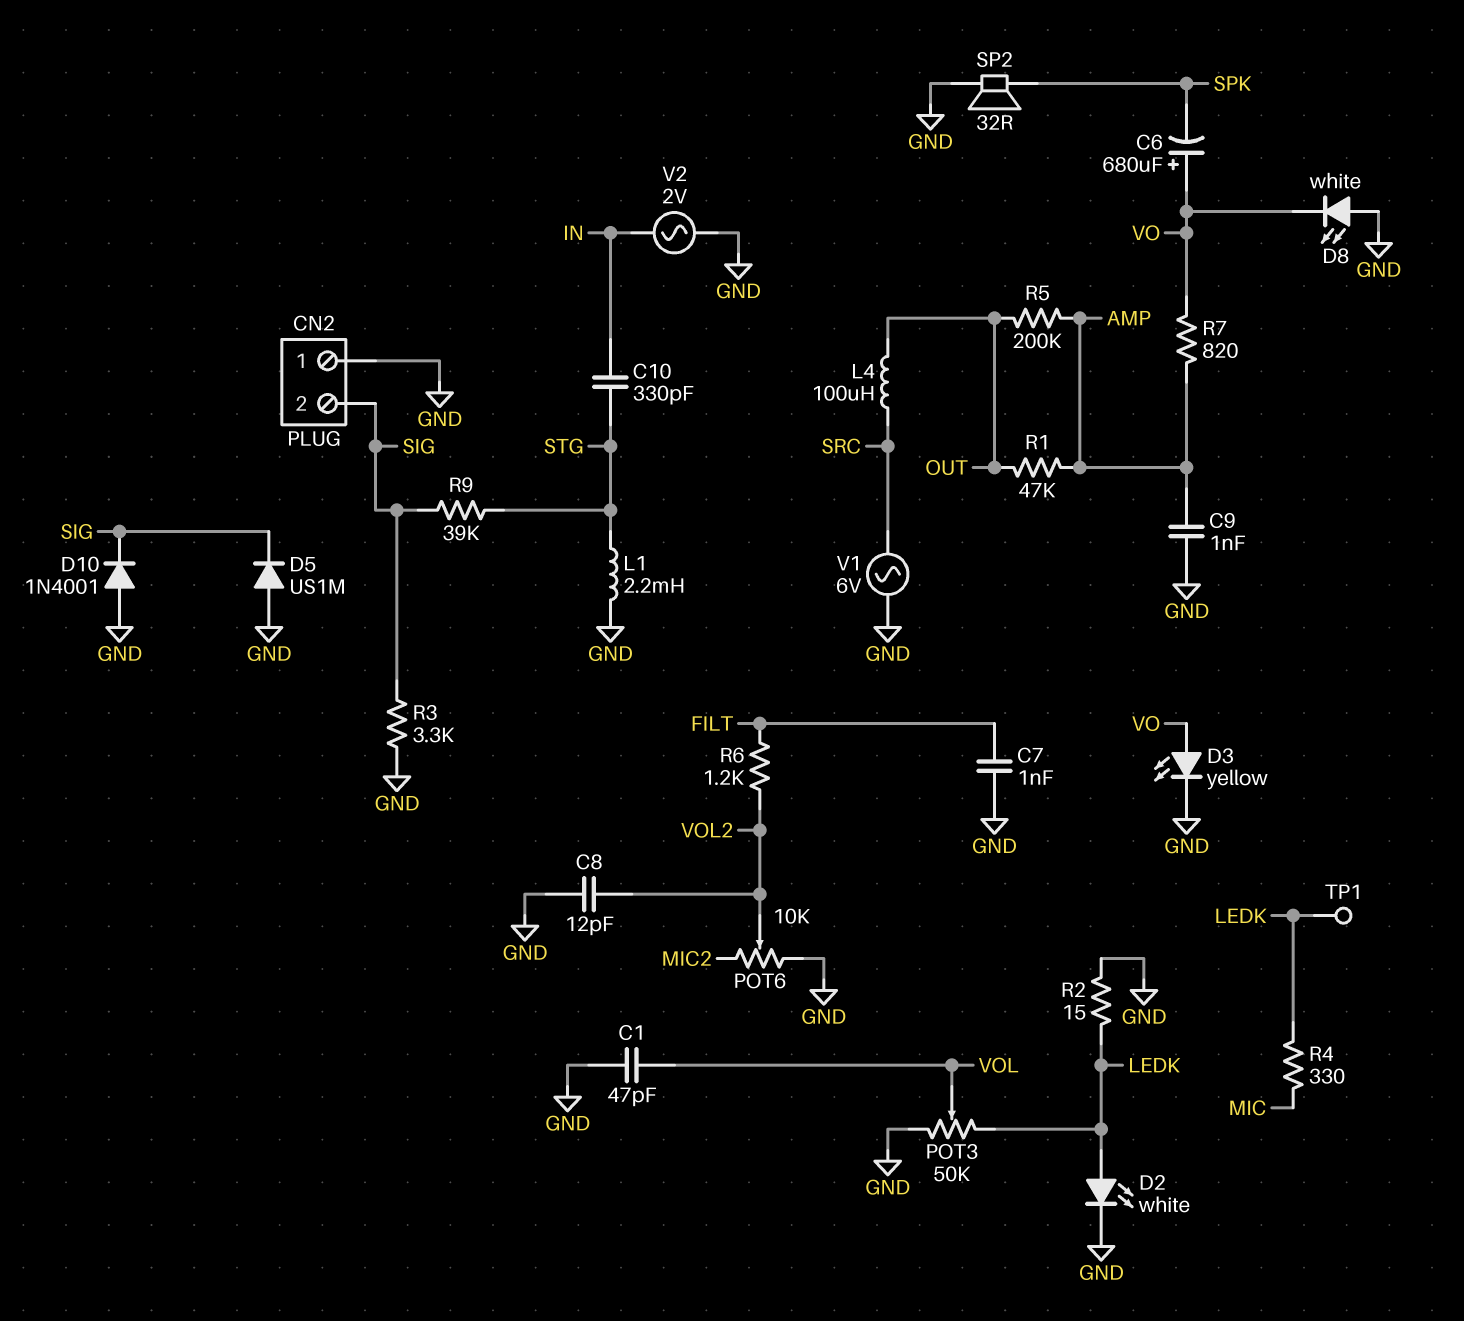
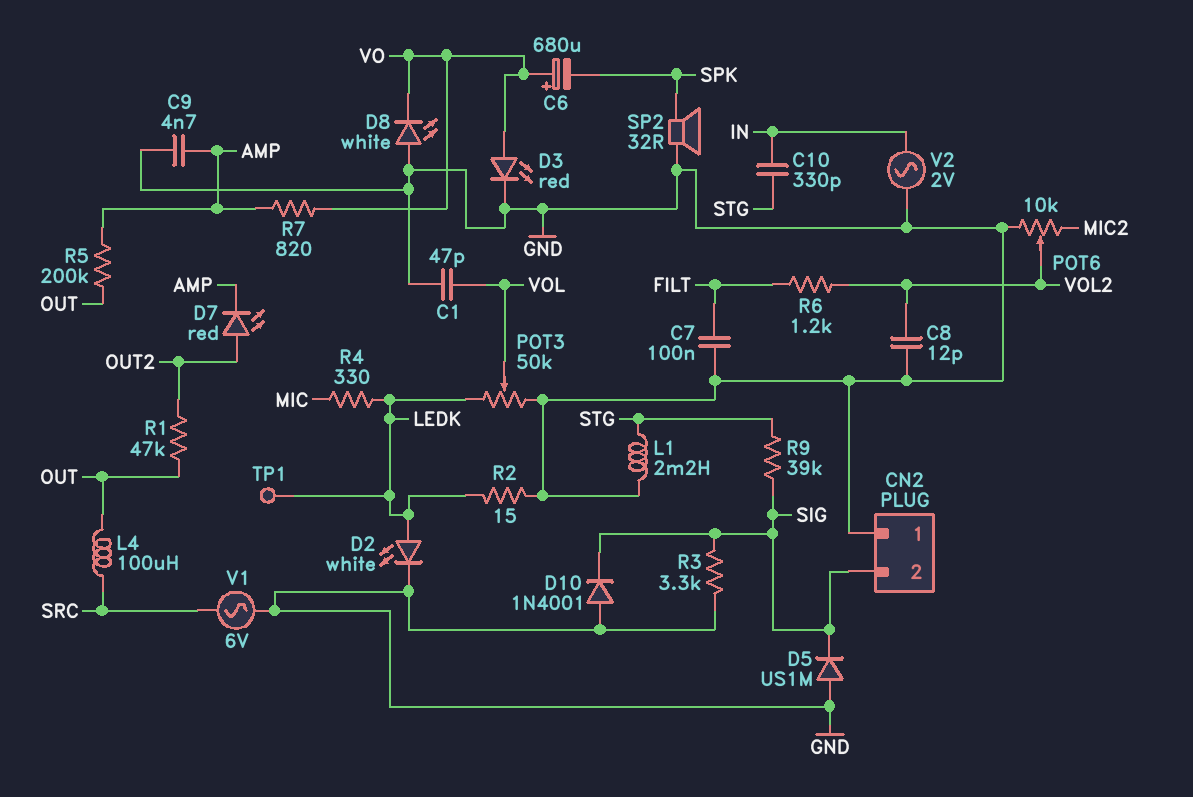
C7: 1nF (FILT, GND) -> 100nF (FILT, GND)
C9: 1nF (AMP, GND) -> 4.7nF (AMP, GND)
D3: LED yellow (A VO, K GND) -> LED red (A VO, K GND)
D7: none -> LED red (A OUT2, K AMP)
R1: 47k (AMP, OUT) -> 47k (OUT, OUT2)

